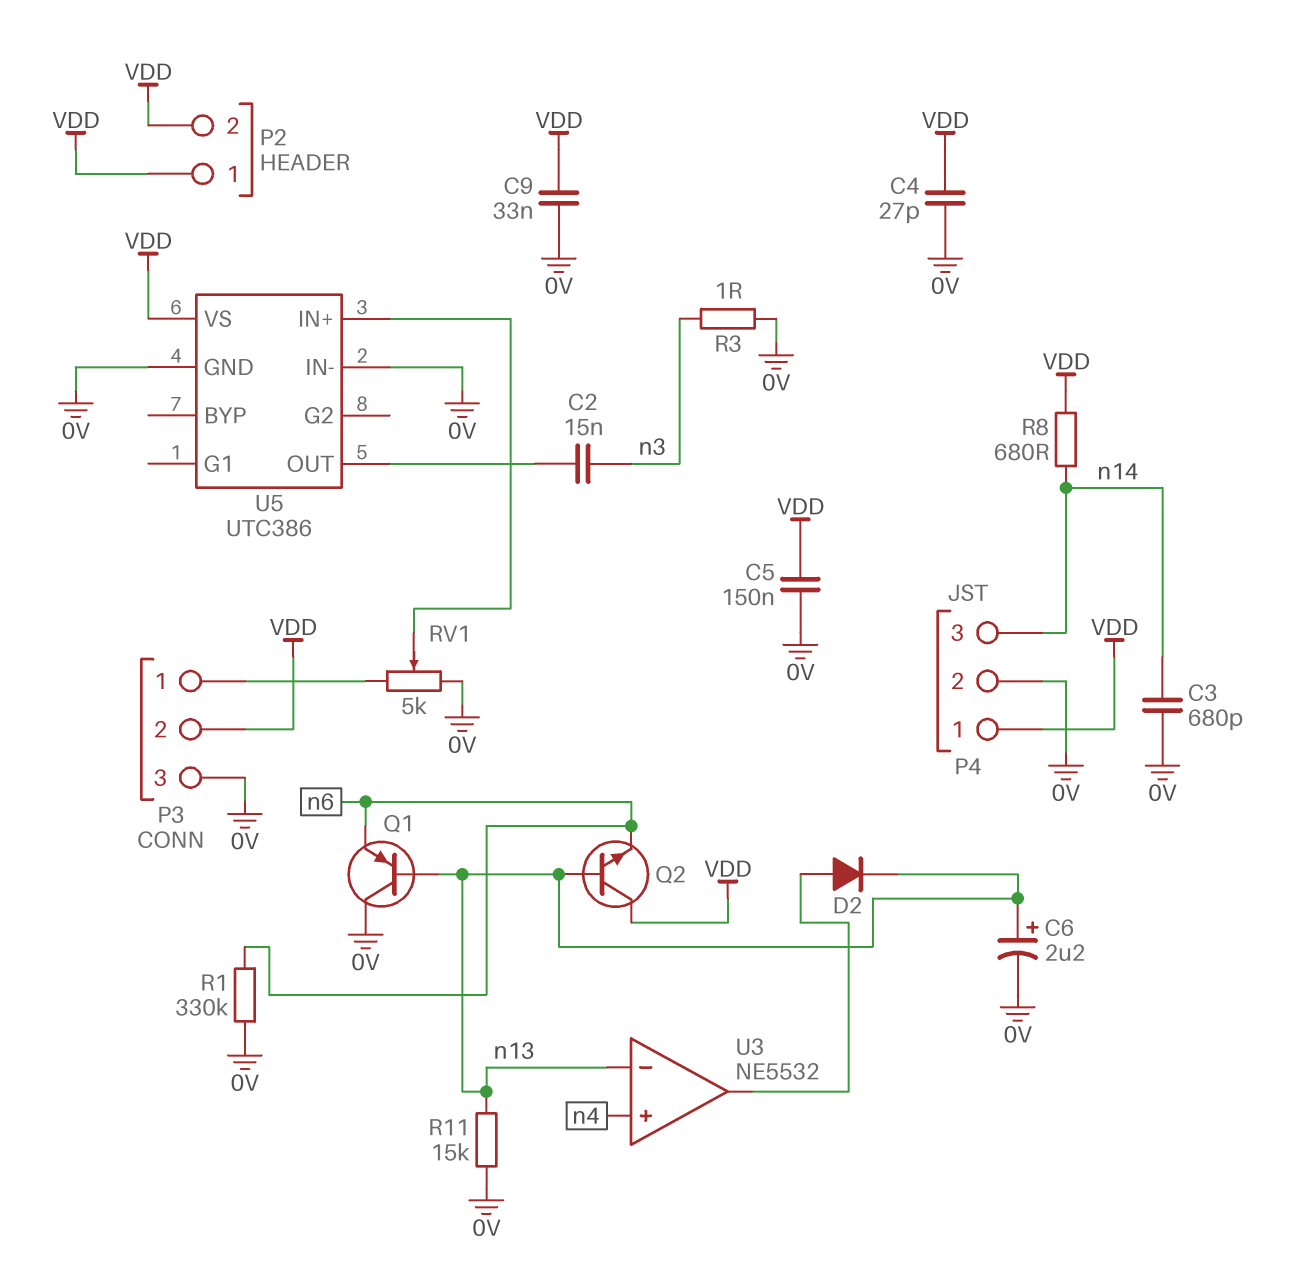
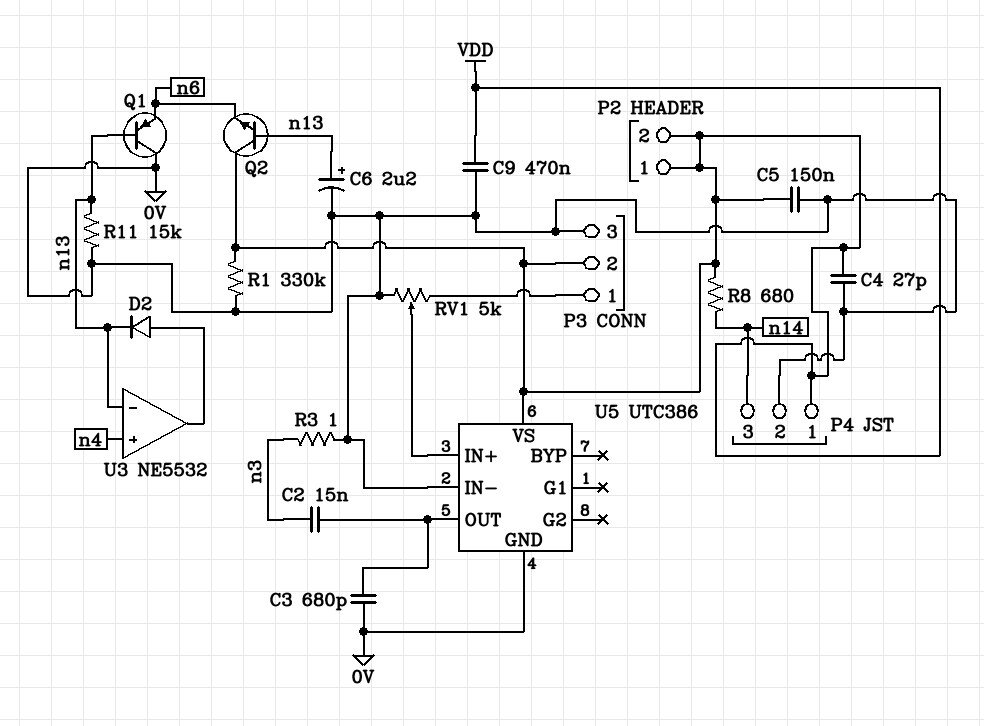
C3: 680pF (0V, n14) -> 680pF (0V, U5/OUT)
C9: 33nF (0V, VDD) -> 470nF (0V, VDD)
R1: 330k (0V, n6) -> 330k (0V, VDD)

